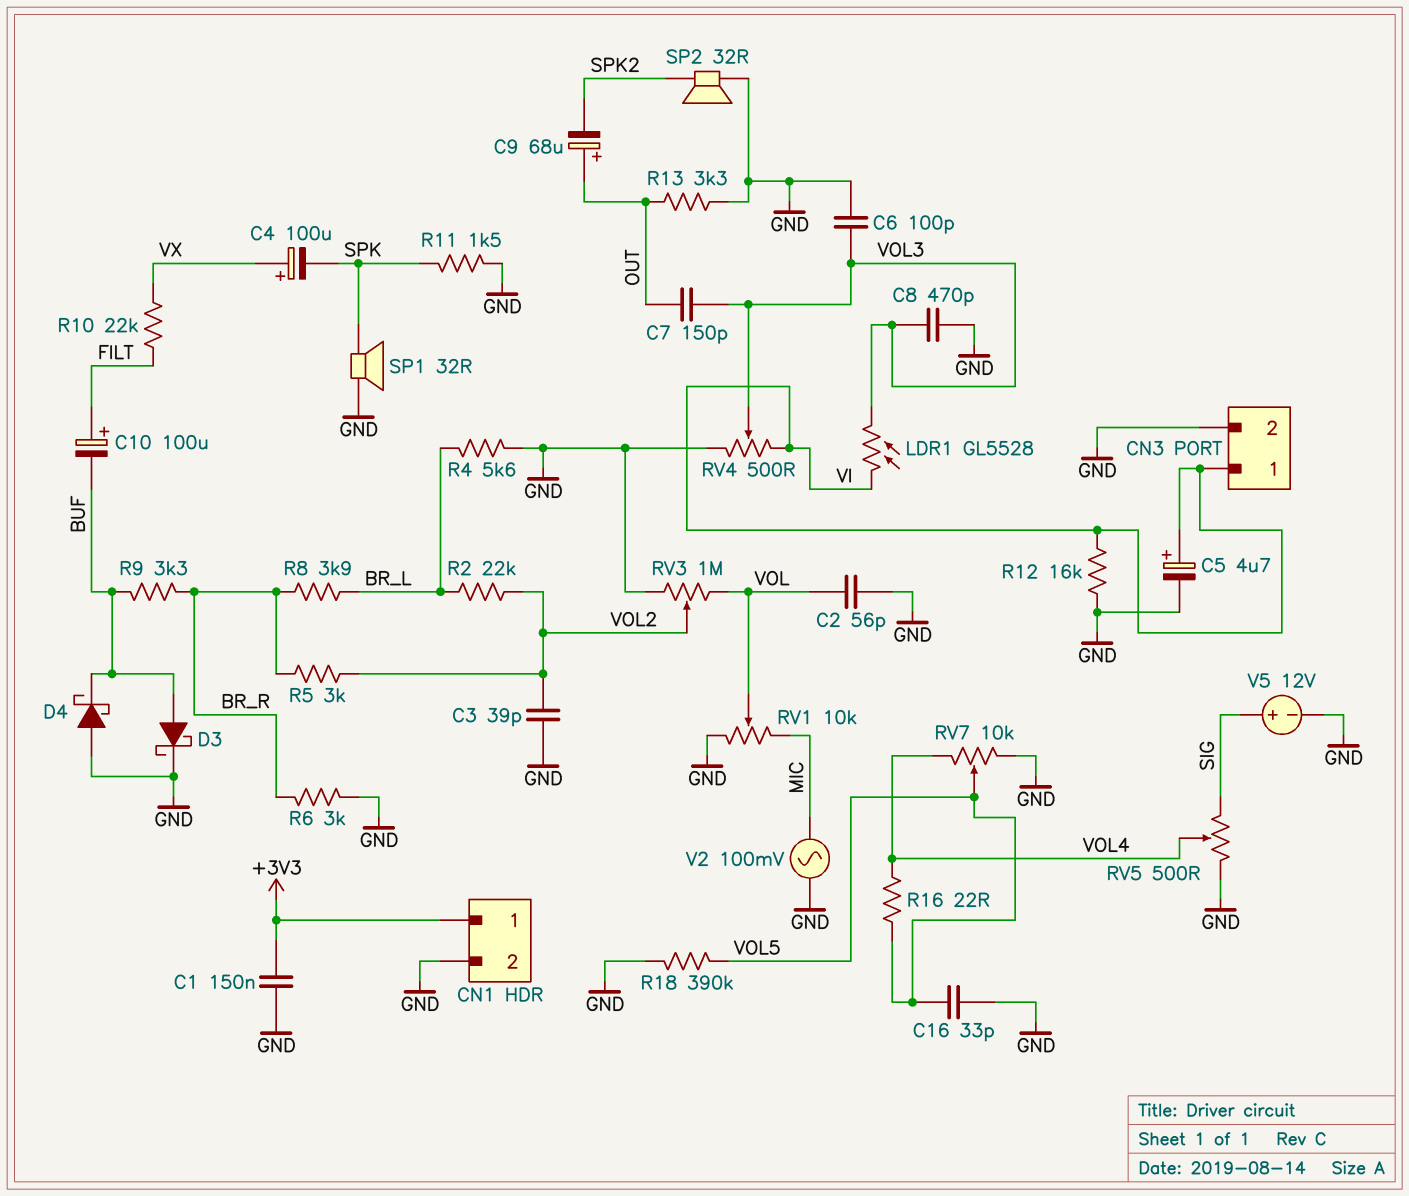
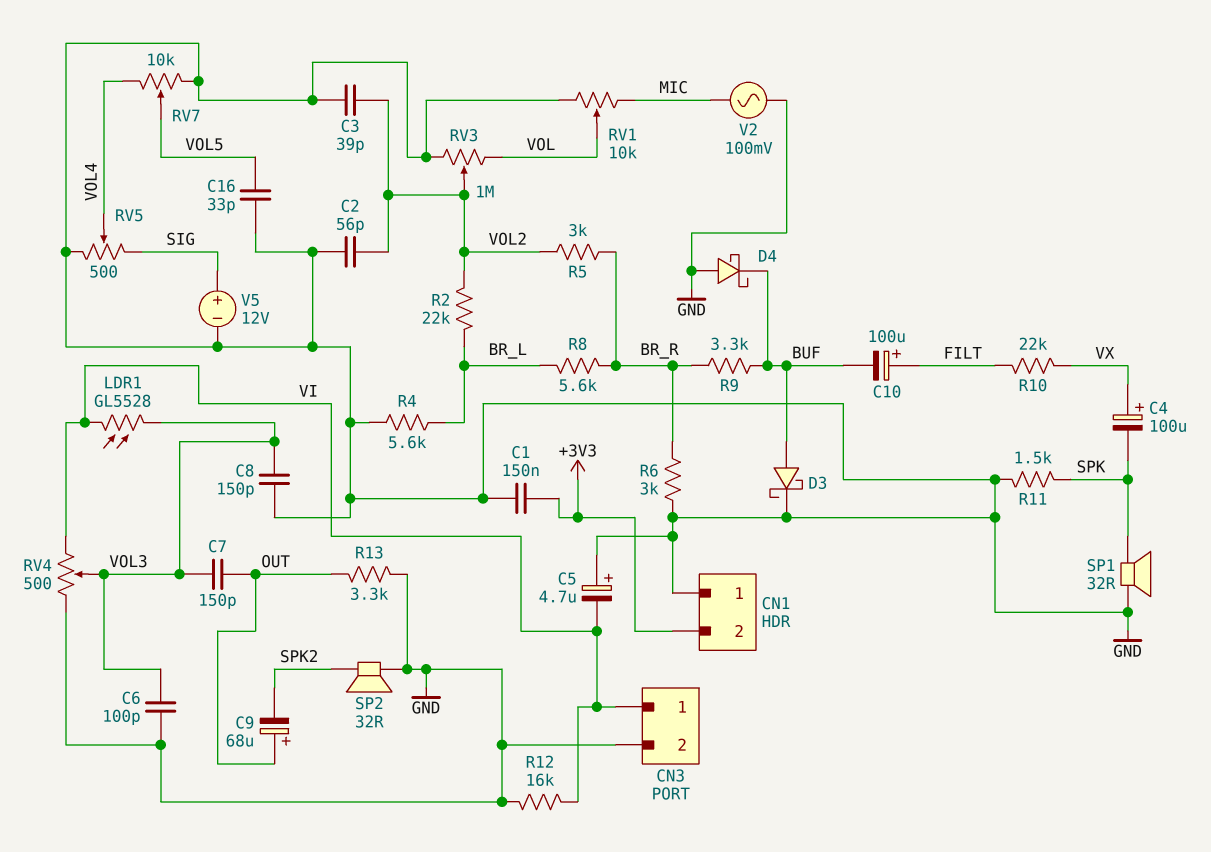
C2: 56pF (GND, VOL) -> 56pF (GND, VOL2)
C5: 4.7uF (plus VI, minus GND) -> 4.7uF (plus GND, minus VI)
C8: 470pF (GND, VOL3) -> 150pF (GND, VOL3)
CN1 pin 1: +3V3 -> GND
CN1 pin 2: GND -> +3V3
R8: 3.9k (BR_L, BR_R) -> 5.6k (BR_L, BR_R)
R16: 22 (VOL4, VOL5) -> none
R18: 390k (GND, VOL5) -> none

